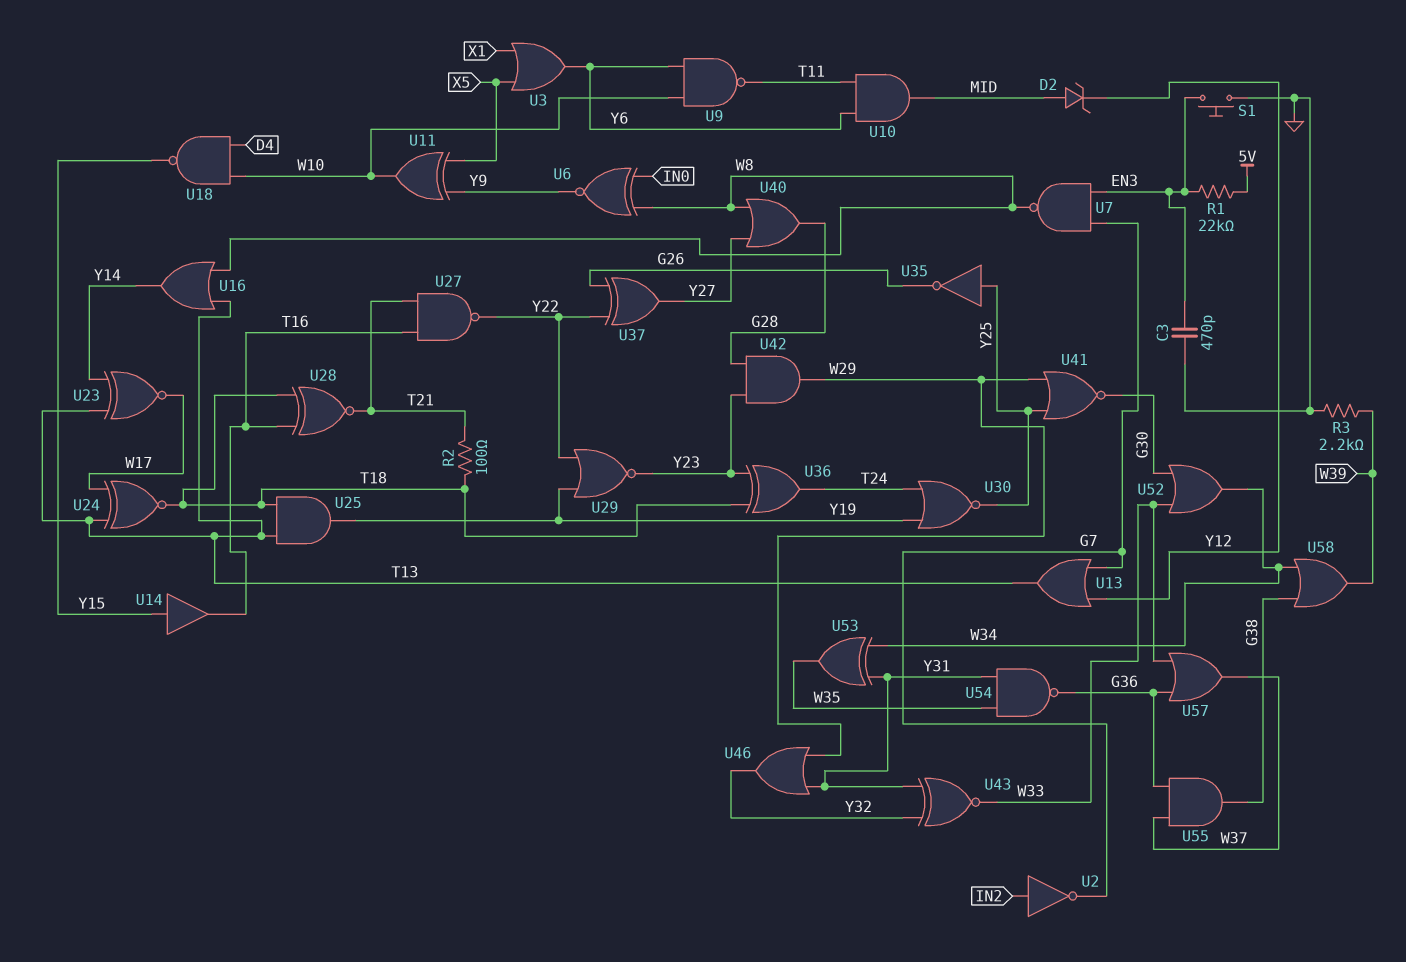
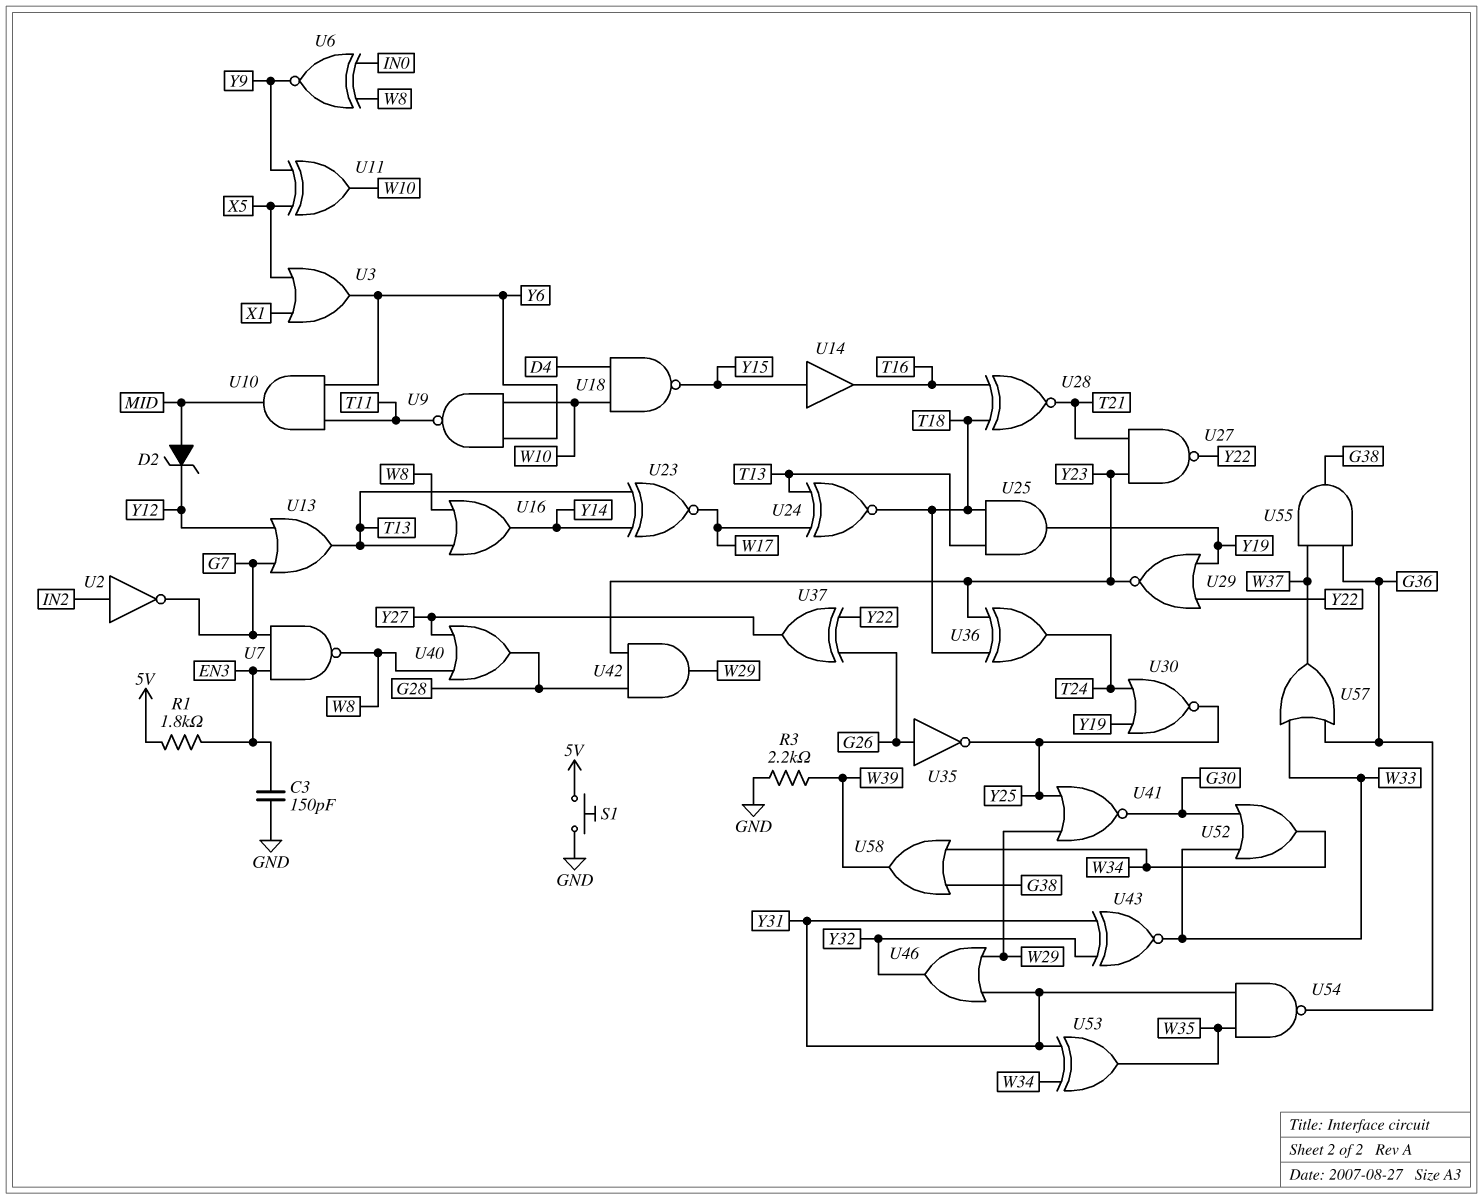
C3: 470pF (EN3, GND) -> 150pF (EN3, GND)
R1: 22k (5V, EN3) -> 1.8k (5V, EN3)
R2: 100 (T18, T21) -> none
S1: button (EN3, GND) -> button (5V, GND)
U27: NAND (in T16, in T21, out Y22) -> NAND (in T21, in Y23, out Y22)
U35: NOT (in Y25, out G26) -> NOT (in G26, out Y25)

